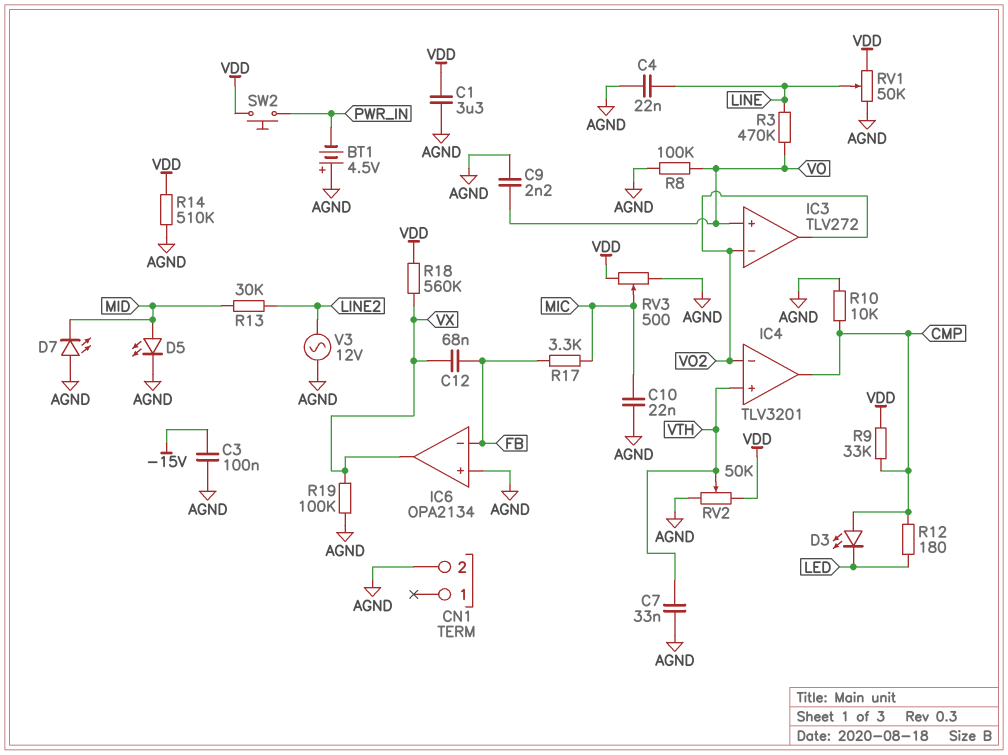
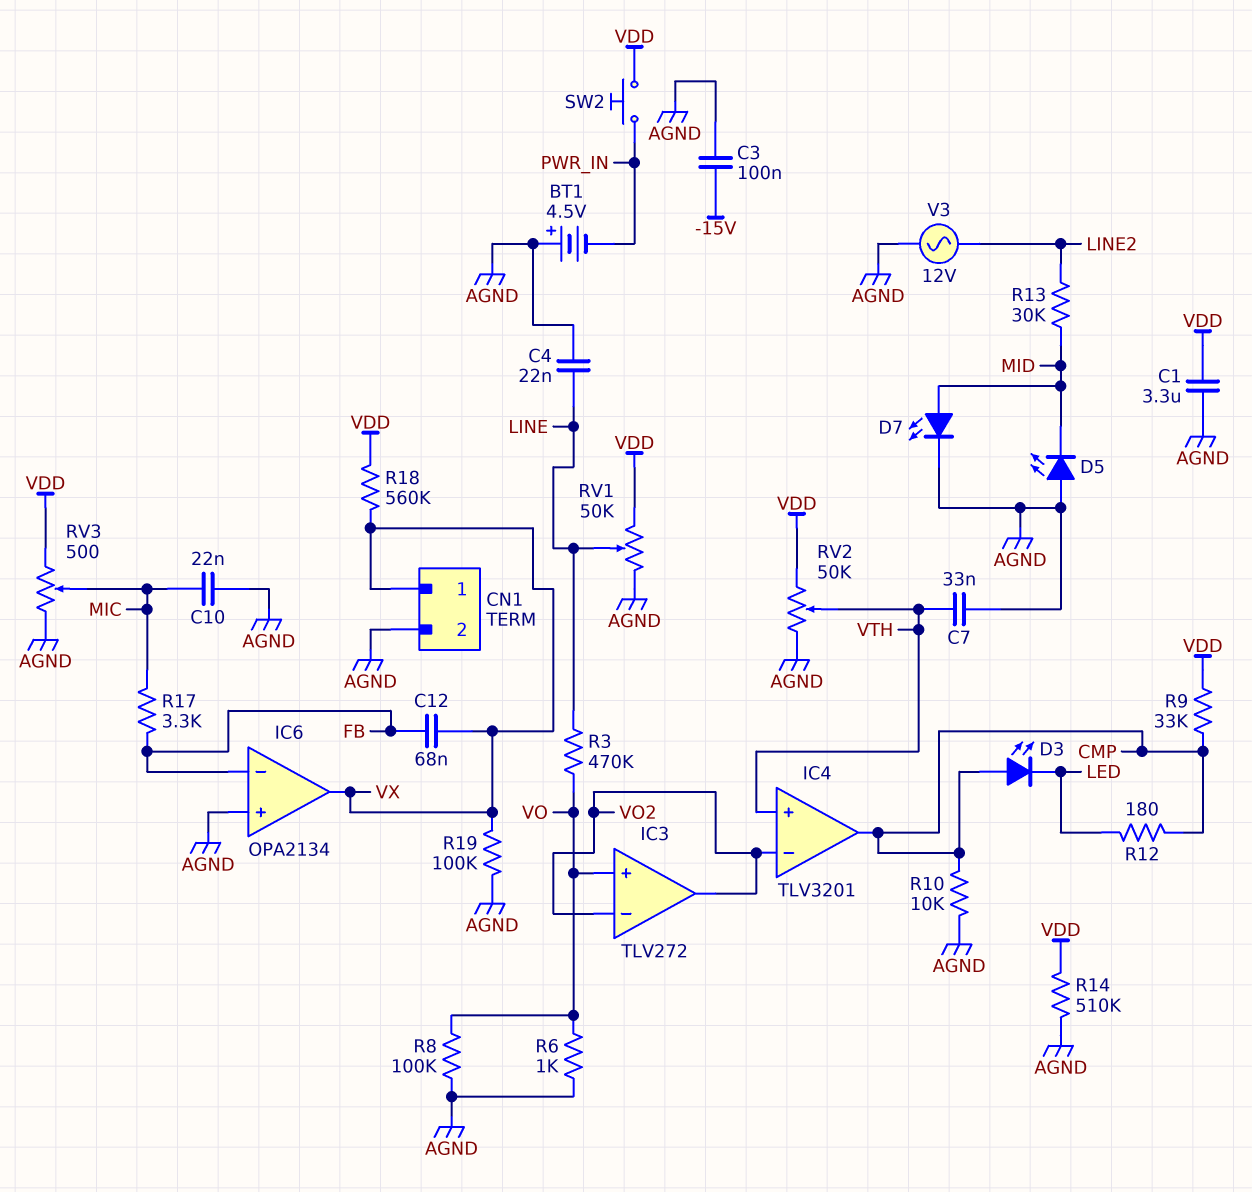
C9: 2.2nF (AGND, VO) -> none
CN1 pin 1: none -> VX
D5: LED (A MID, K AGND) -> LED (A AGND, K MID)
D7: LED (A AGND, K MID) -> LED (A MID, K AGND)
R6: none -> 1k (AGND, VO)

